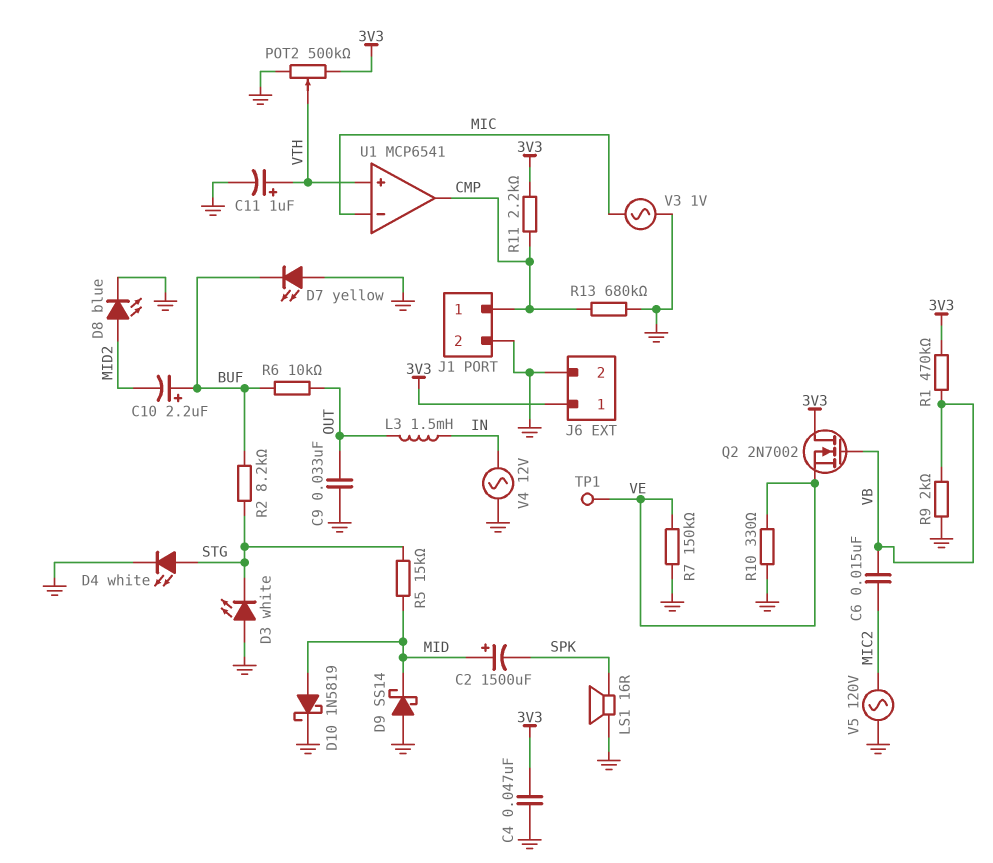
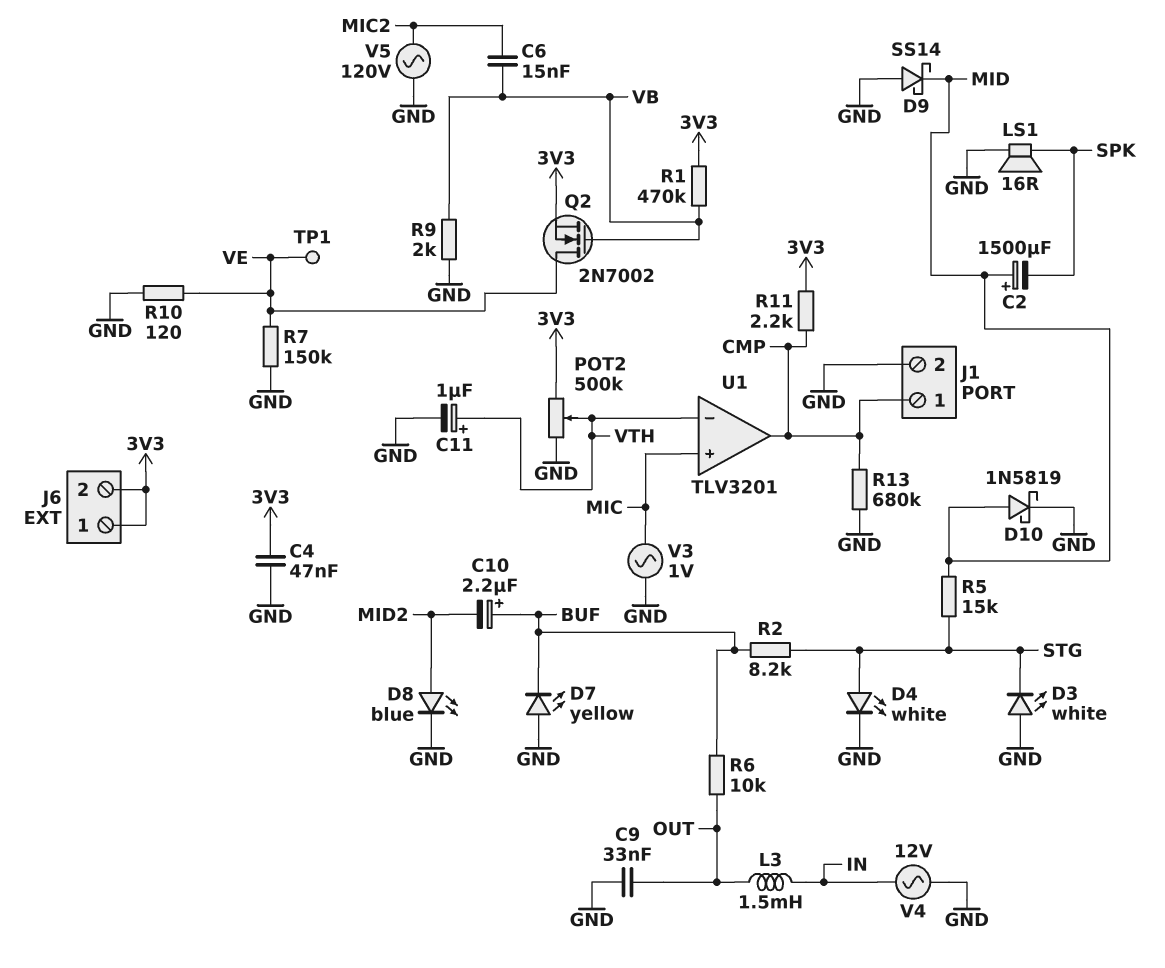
J6 pin 2: GND -> 3V3
Q2: NMOS 2N7002 (G VB, D 3V3, S VE) -> NMOS 2N7002 (G VB, D VE, S 3V3)
R10: 330 (GND, VE) -> 120 (GND, VE)
U1: MCP6541 -> TLV3201
U1 pin in+: VTH -> MIC
U1 pin in-: MIC -> VTH

